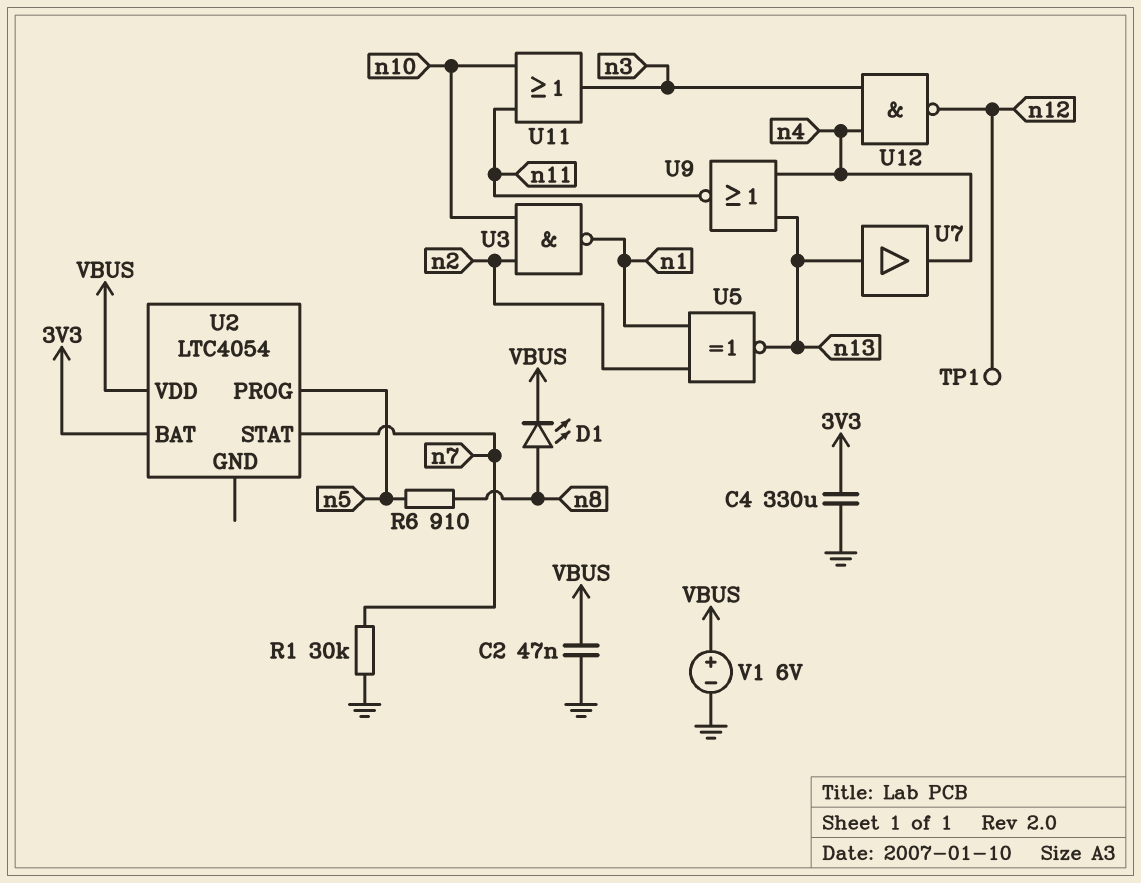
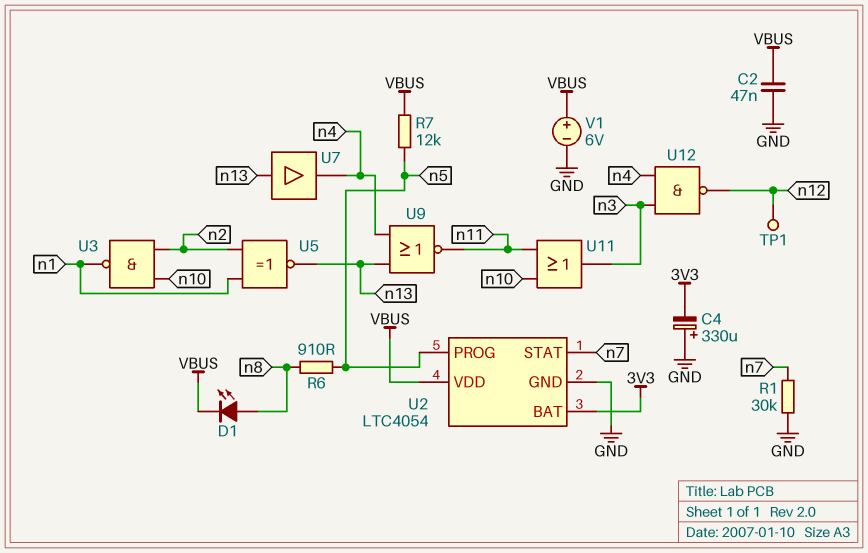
C4: 330uF (3V3, GND) -> 330uF (plus GND, minus 3V3)
R7: none -> 12k (VBUS, n5)
U2 pin GND: none -> GND

